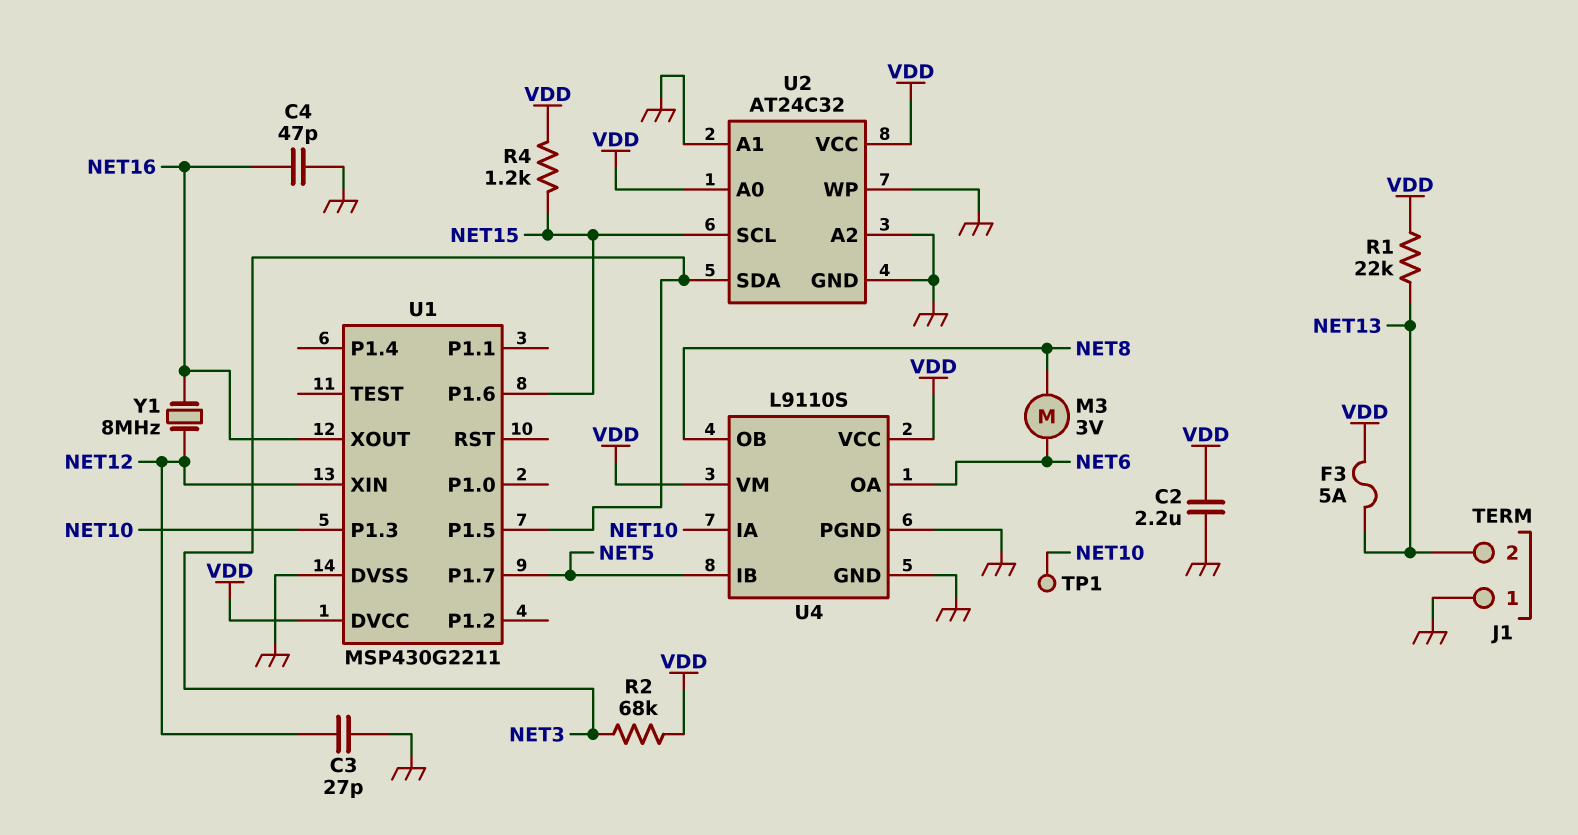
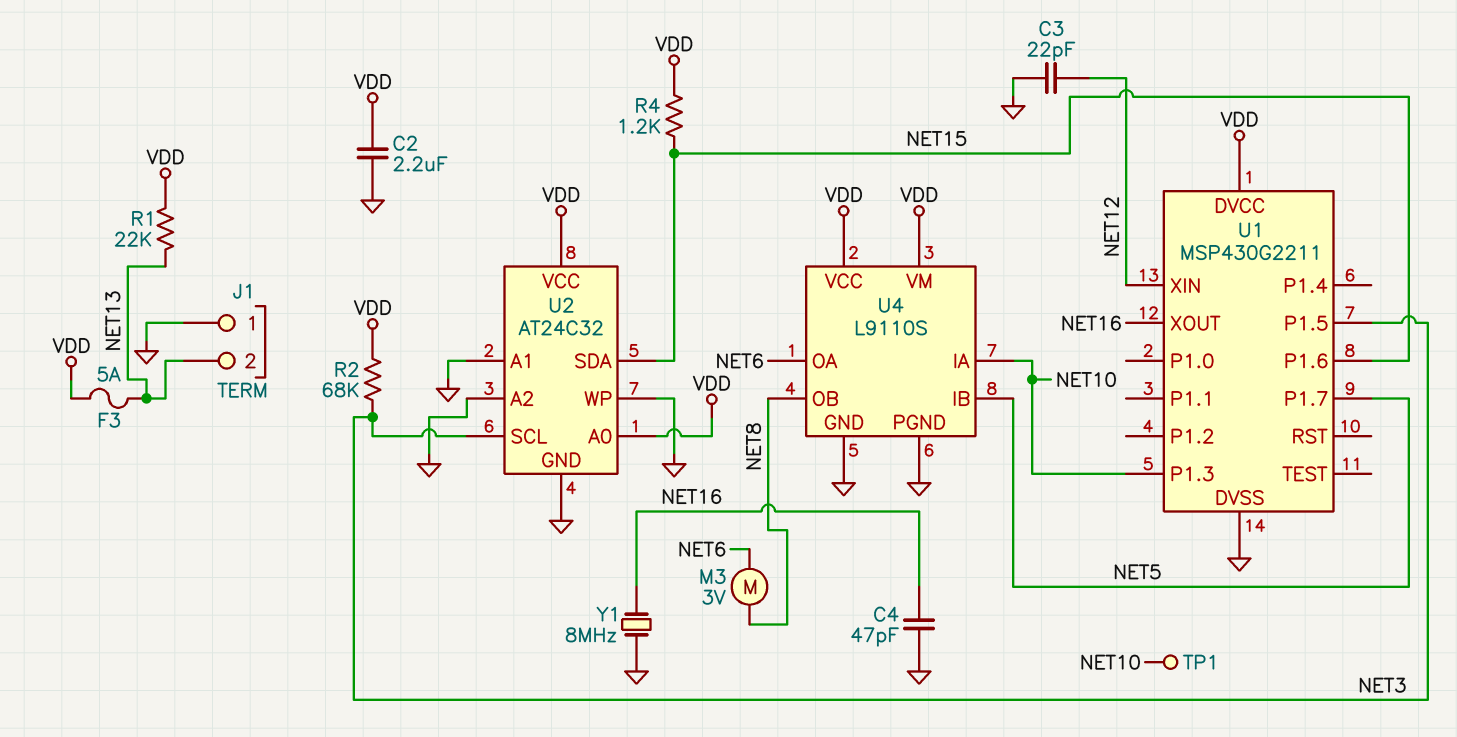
C3: 27pF (GND, NET12) -> 22pF (GND, NET12)
U2 pin SCL: NET15 -> NET3
U2 pin SDA: NET3 -> NET15
Y1: 8MHz (NET12, NET16) -> 8MHz (GND, NET16)

